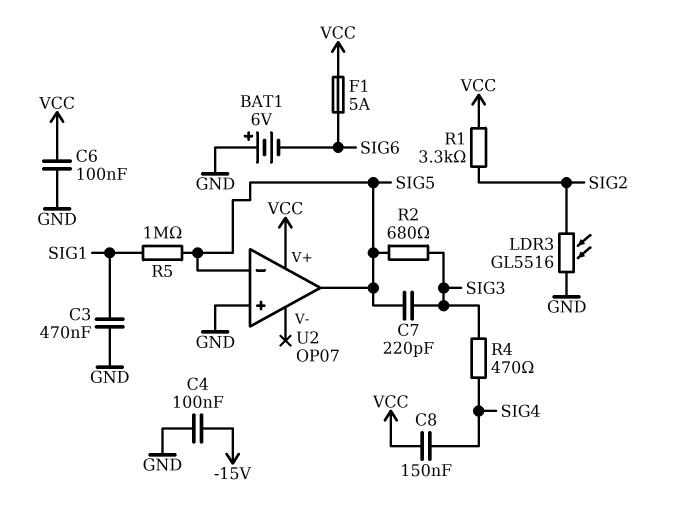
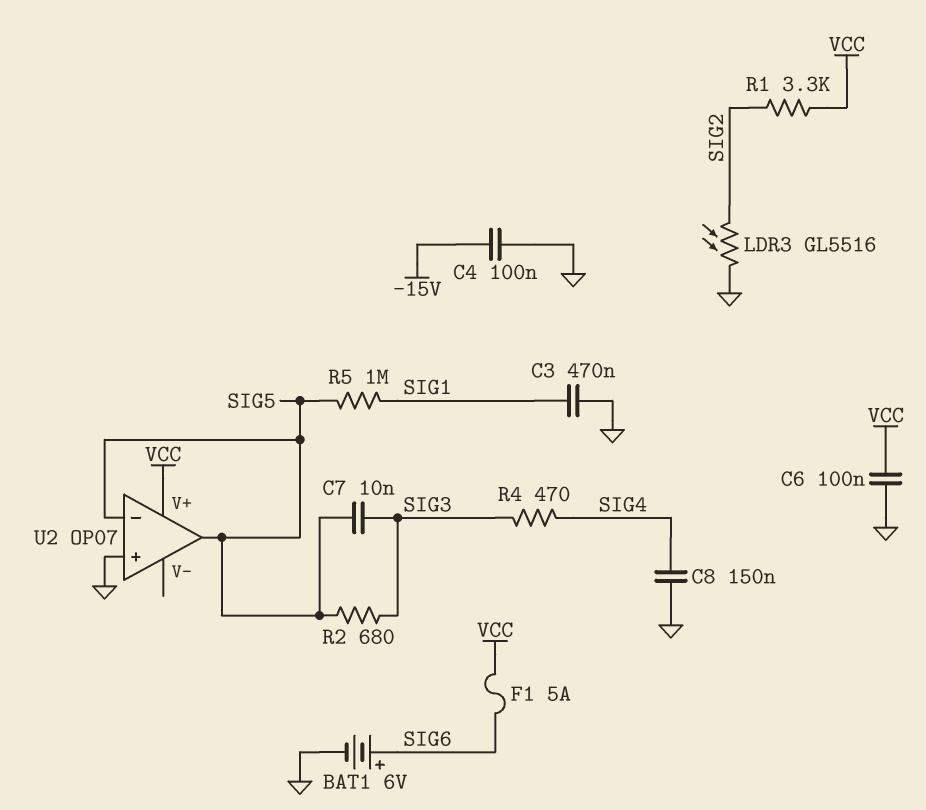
BAT1: 6V (plus GND, minus SIG6) -> 6V (plus SIG6, minus GND)
C7: 220pF (SIG3, SIG5) -> 10nF (SIG3, SIG5)
C8: 150nF (SIG4, VCC) -> 150nF (GND, SIG4)

